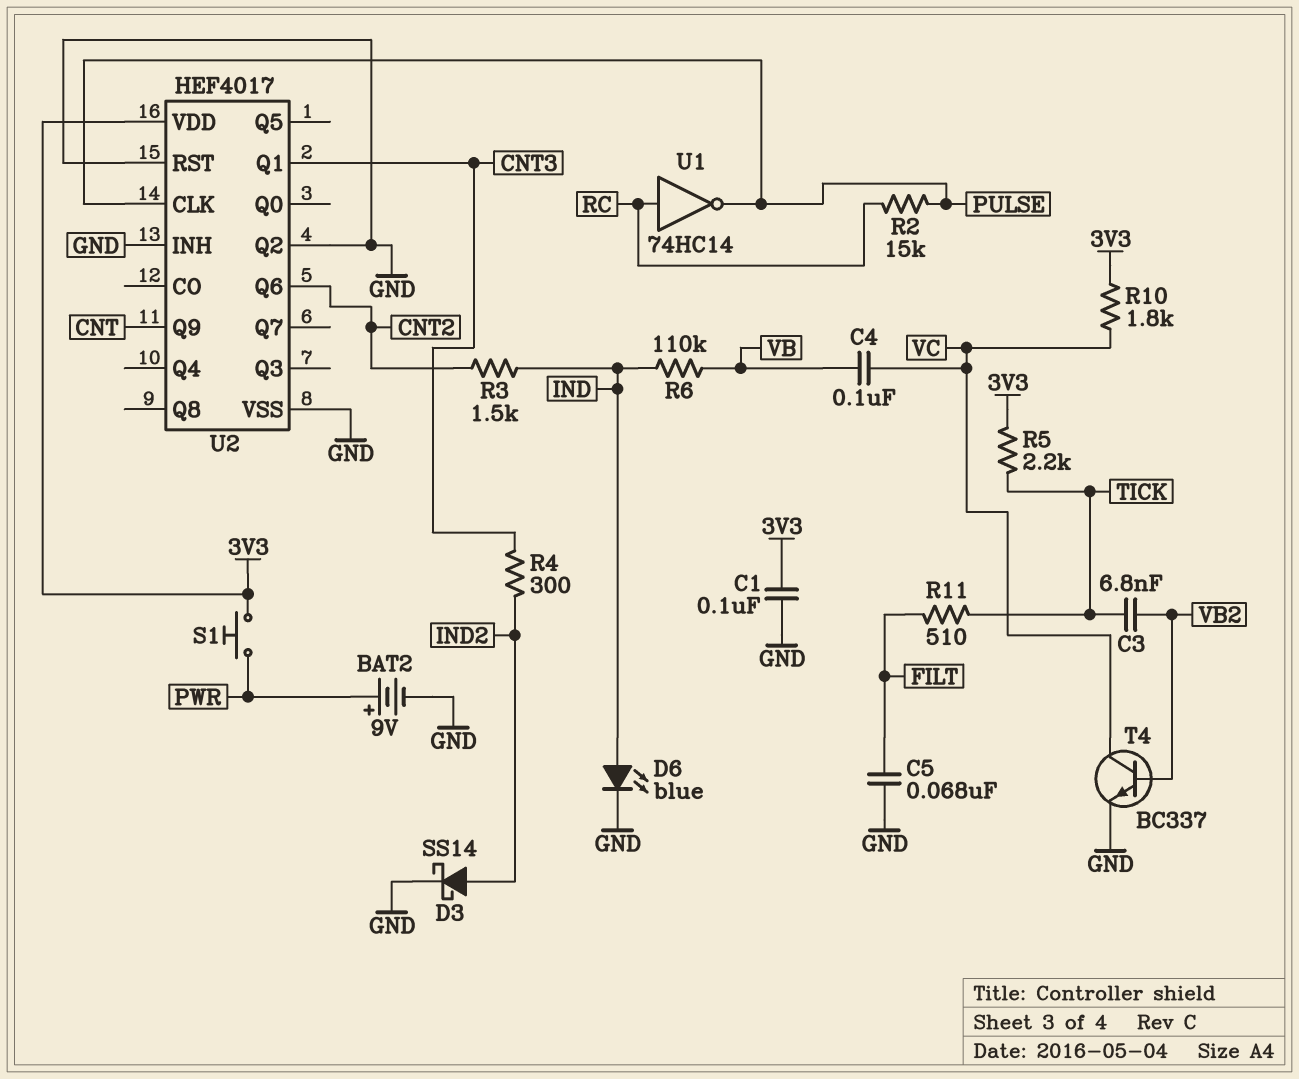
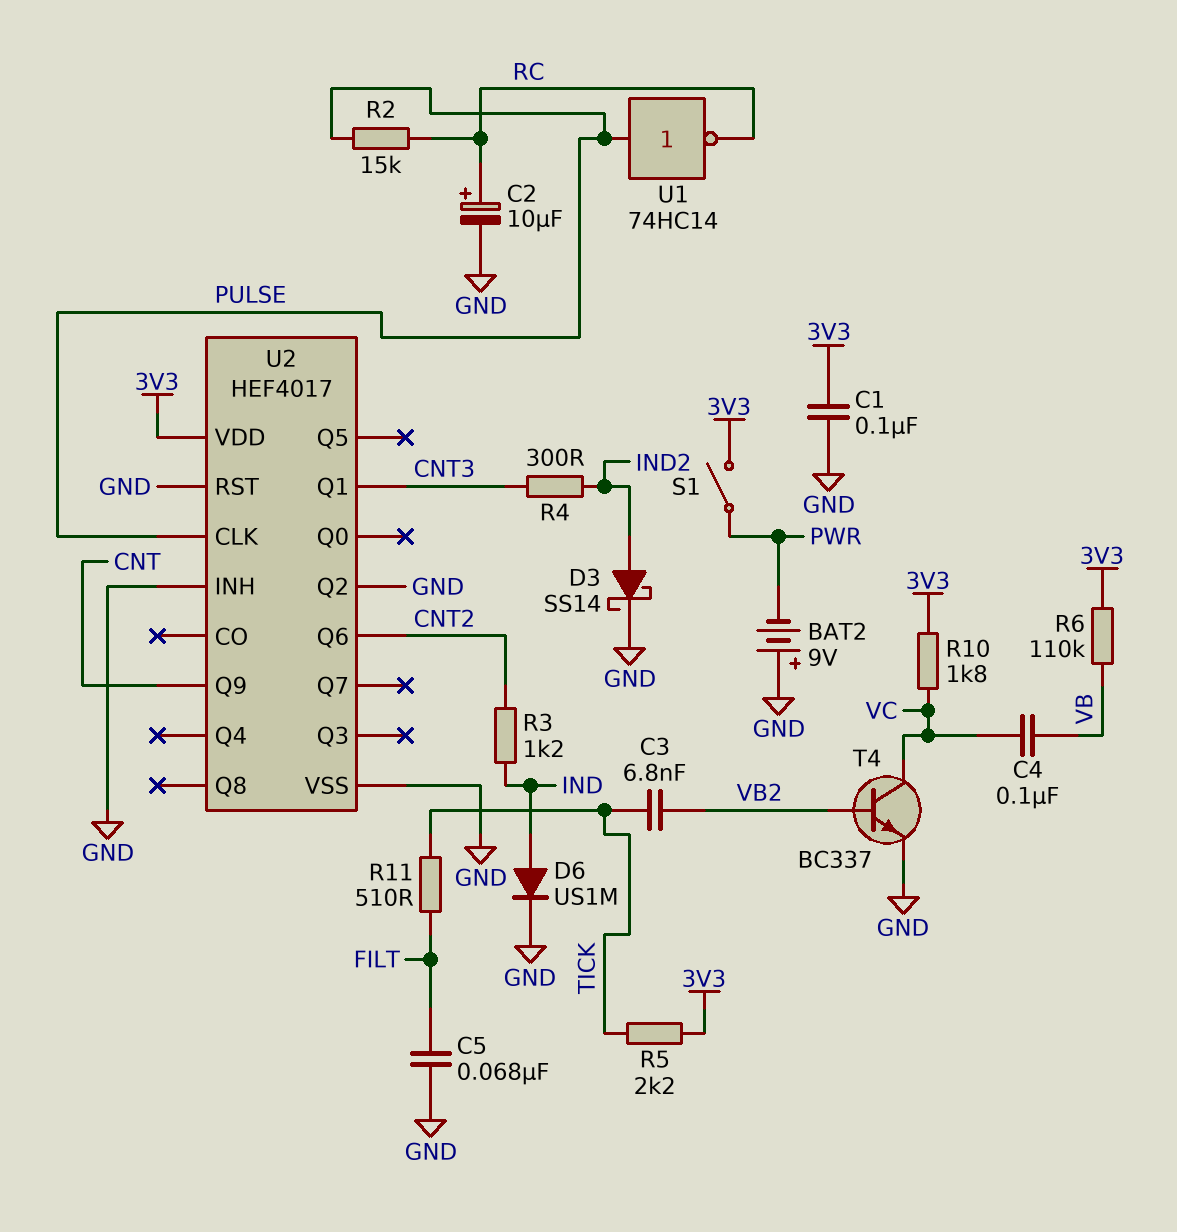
BAT2: 9V (plus PWR, minus GND) -> 9V (plus GND, minus PWR)
C2: none -> 10uF (plus RC, minus GND)
D6: LED blue (A IND, K GND) -> diode US1M (A IND, K GND)
R3: 1.5k (CNT2, IND) -> 1.2k (CNT2, IND)
R6: 110k (IND, VB) -> 110k (3V3, VB)
S1: button (3V3, PWR) -> switch (3V3, PWR)
U1: NOT 74HC14 (in RC, out PULSE) -> NOT 74HC14 (in PULSE, out RC)

